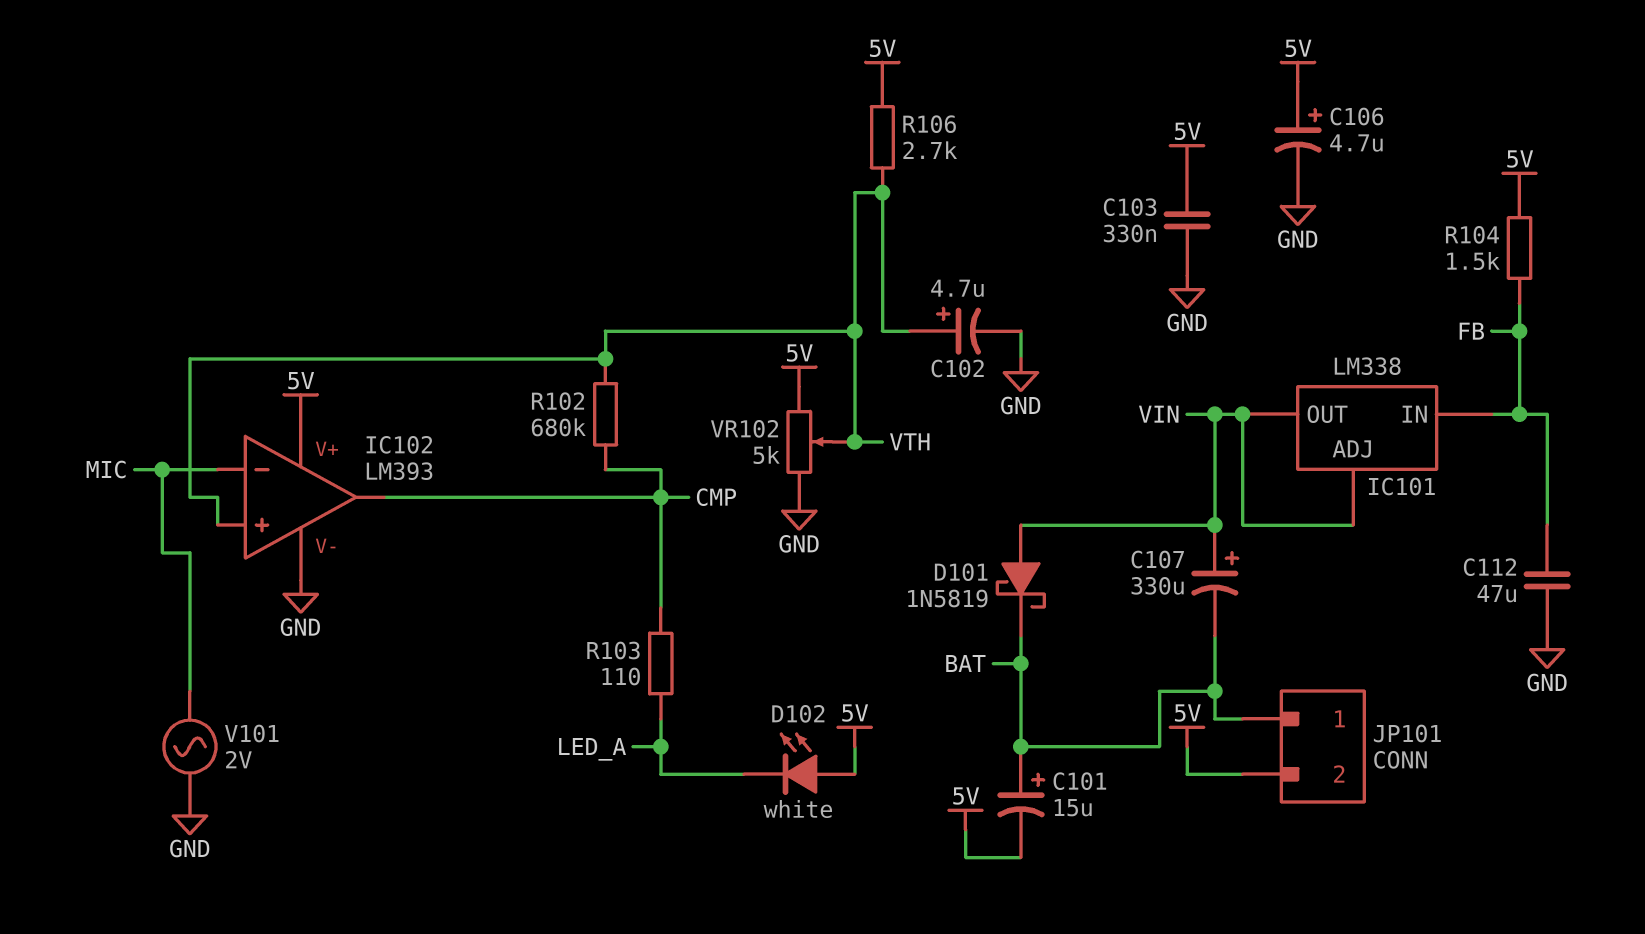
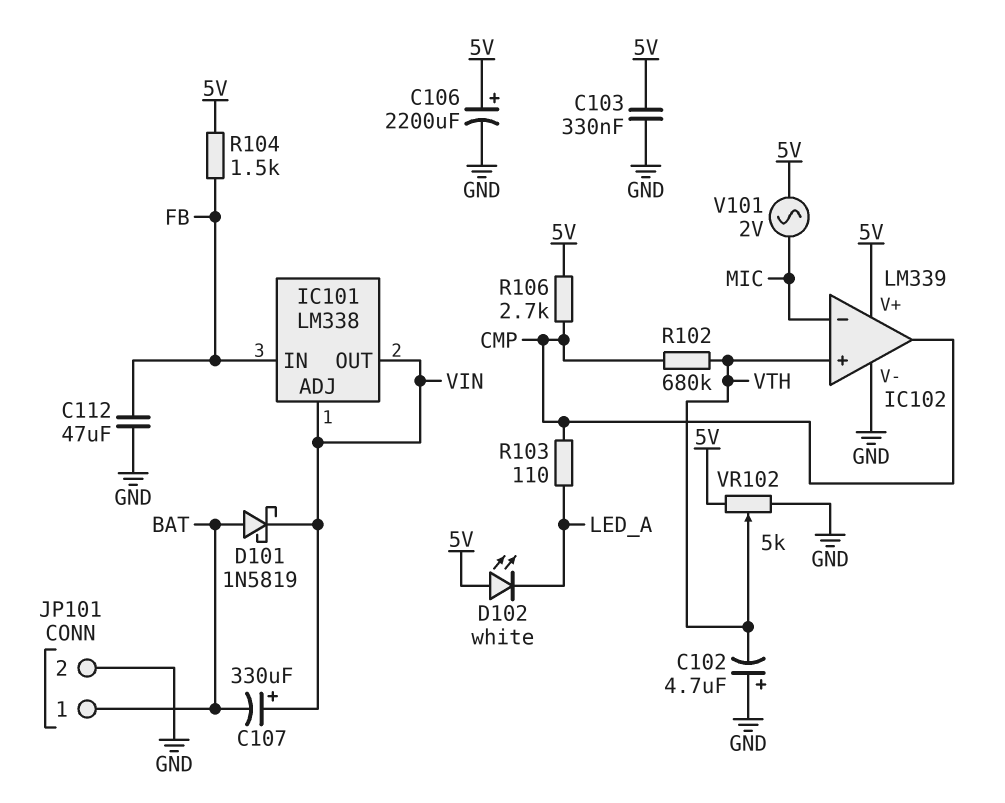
C101: 15uF (plus BAT, minus 5V) -> none
C102: 4.7uF (plus VTH, minus GND) -> 4.7uF (plus GND, minus VTH)
C106: 4.7uF (plus 5V, minus GND) -> 2200uF (plus 5V, minus GND)
D101: schottky 1N5819 (A VIN, K BAT) -> schottky 1N5819 (A BAT, K VIN)
IC102: LM393 -> LM339
JP101 pin 2: 5V -> GND
R106: 2.7k (5V, VTH) -> 2.7k (5V, CMP)
V101: AC 2V (GND, MIC) -> AC 2V (5V, MIC)

